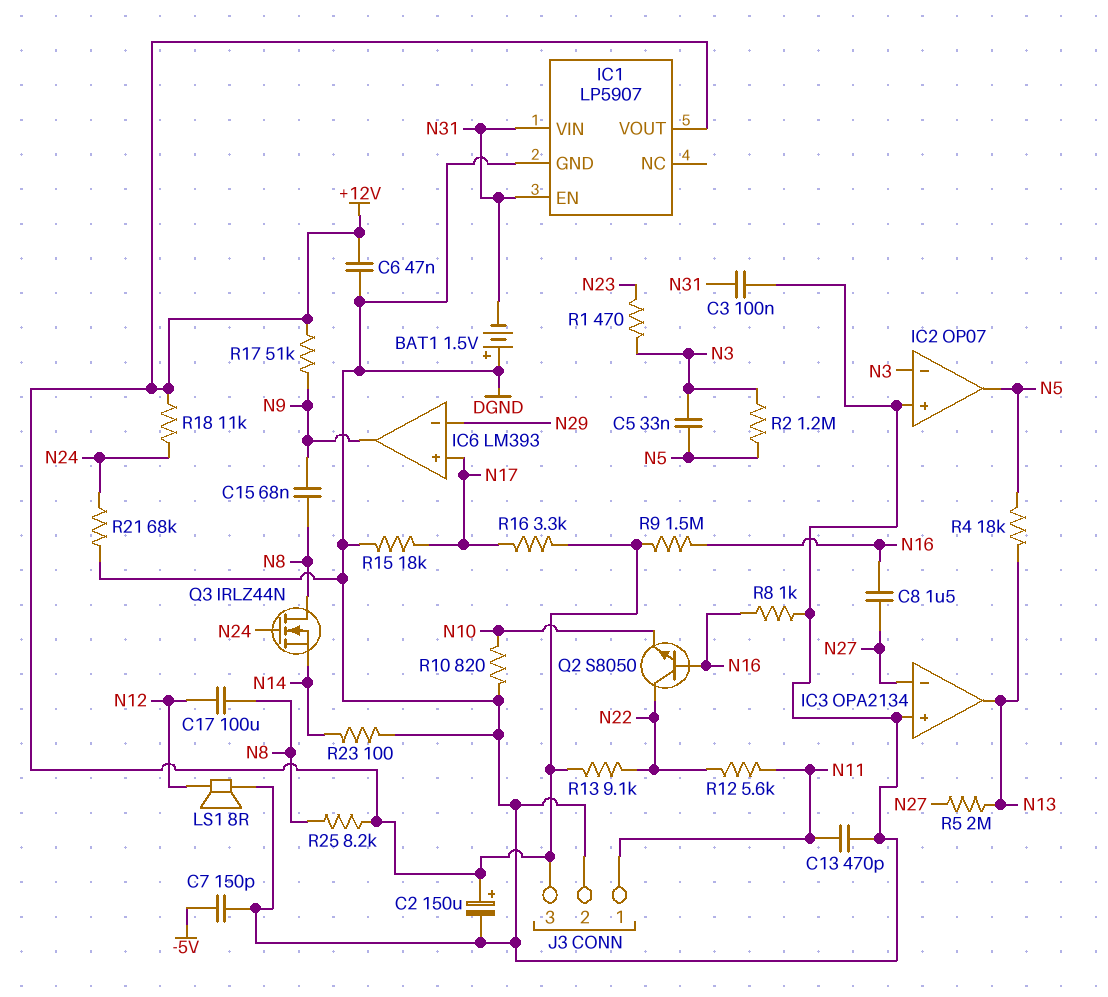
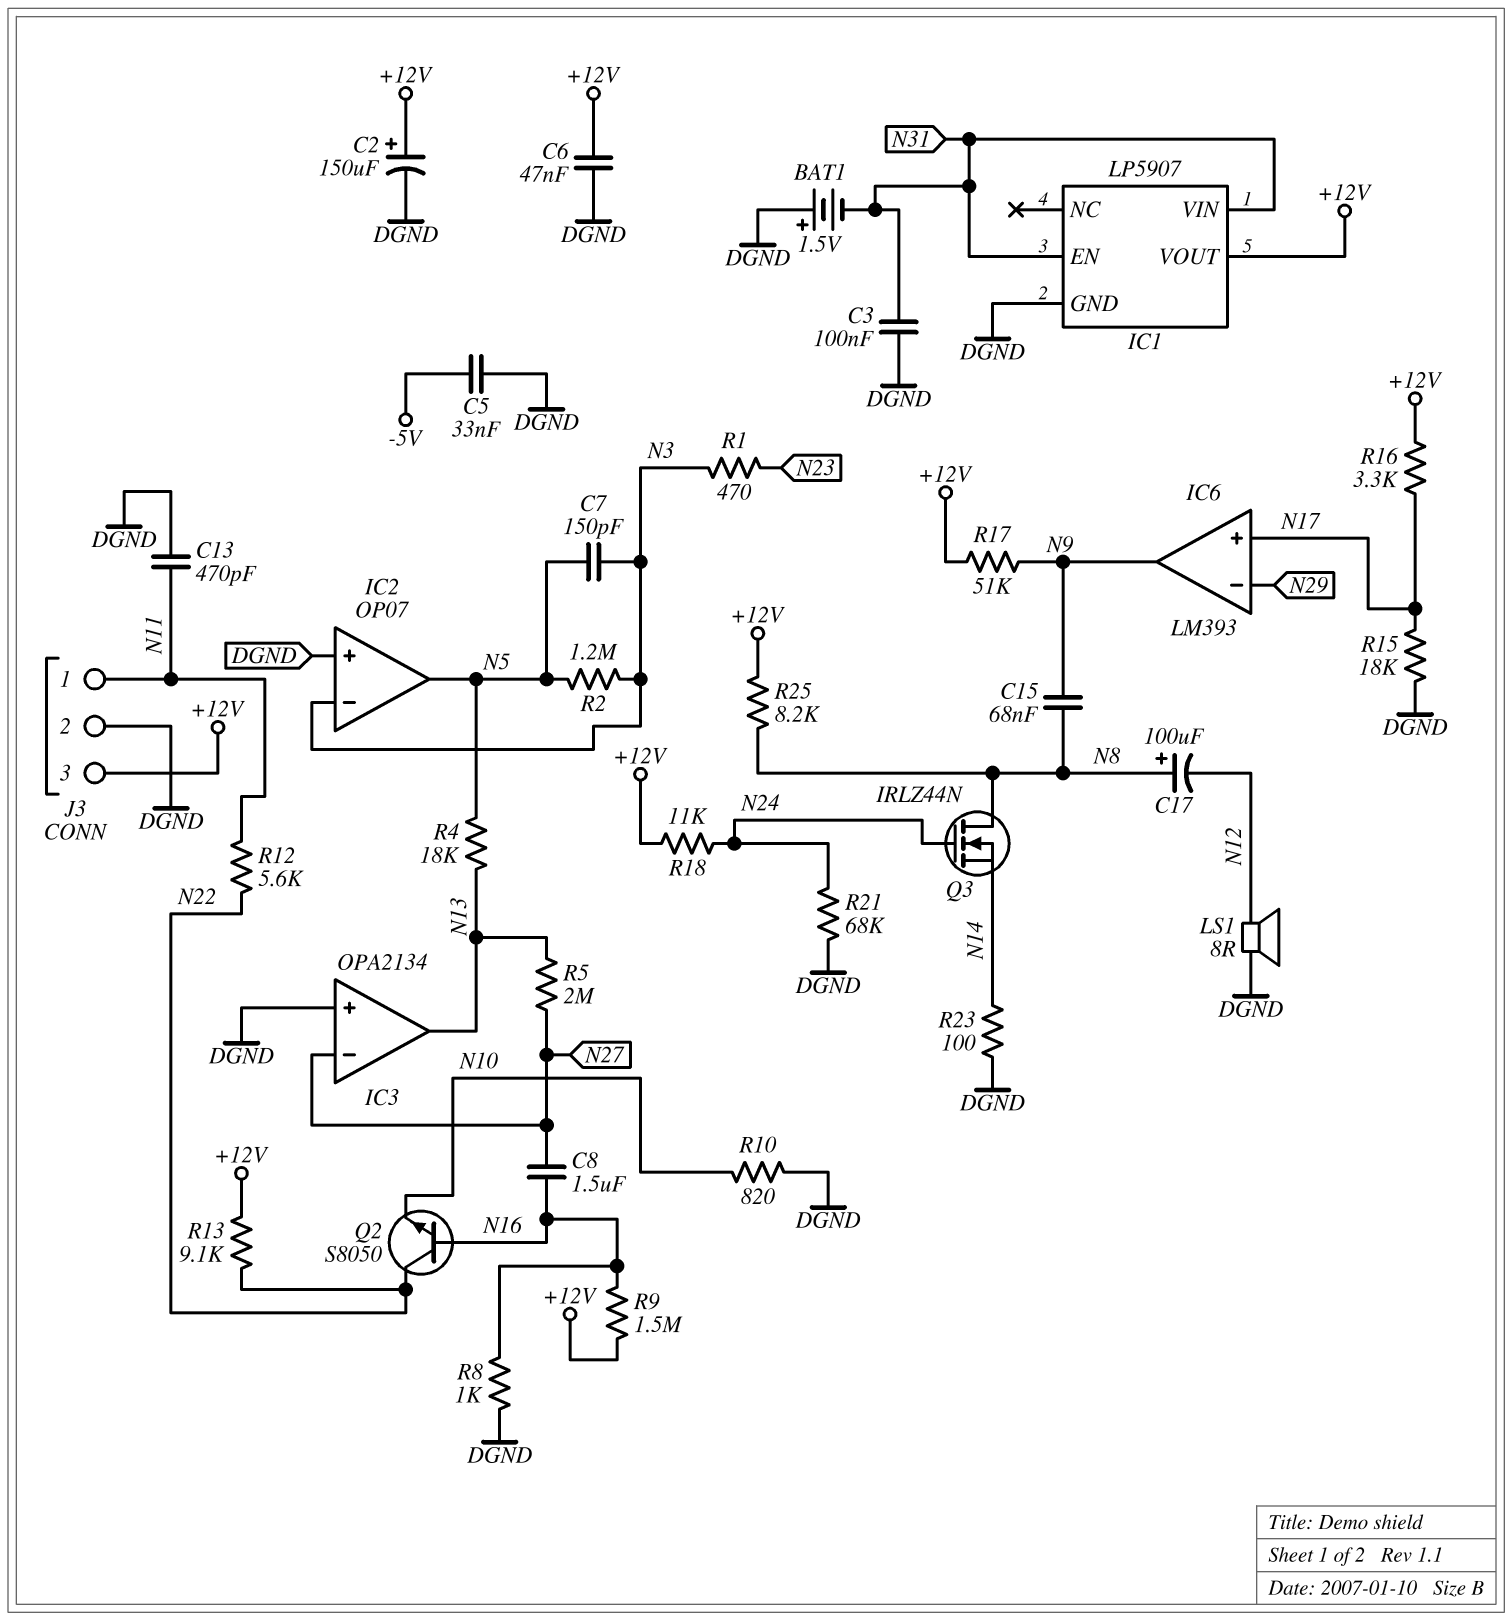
C5: 33nF (N3, N5) -> 33nF (-5V, DGND)
C7: 150pF (-5V, DGND) -> 150pF (N3, N5)
C17: 100uF (N8, N12) -> 100uF (plus N8, minus N12)

